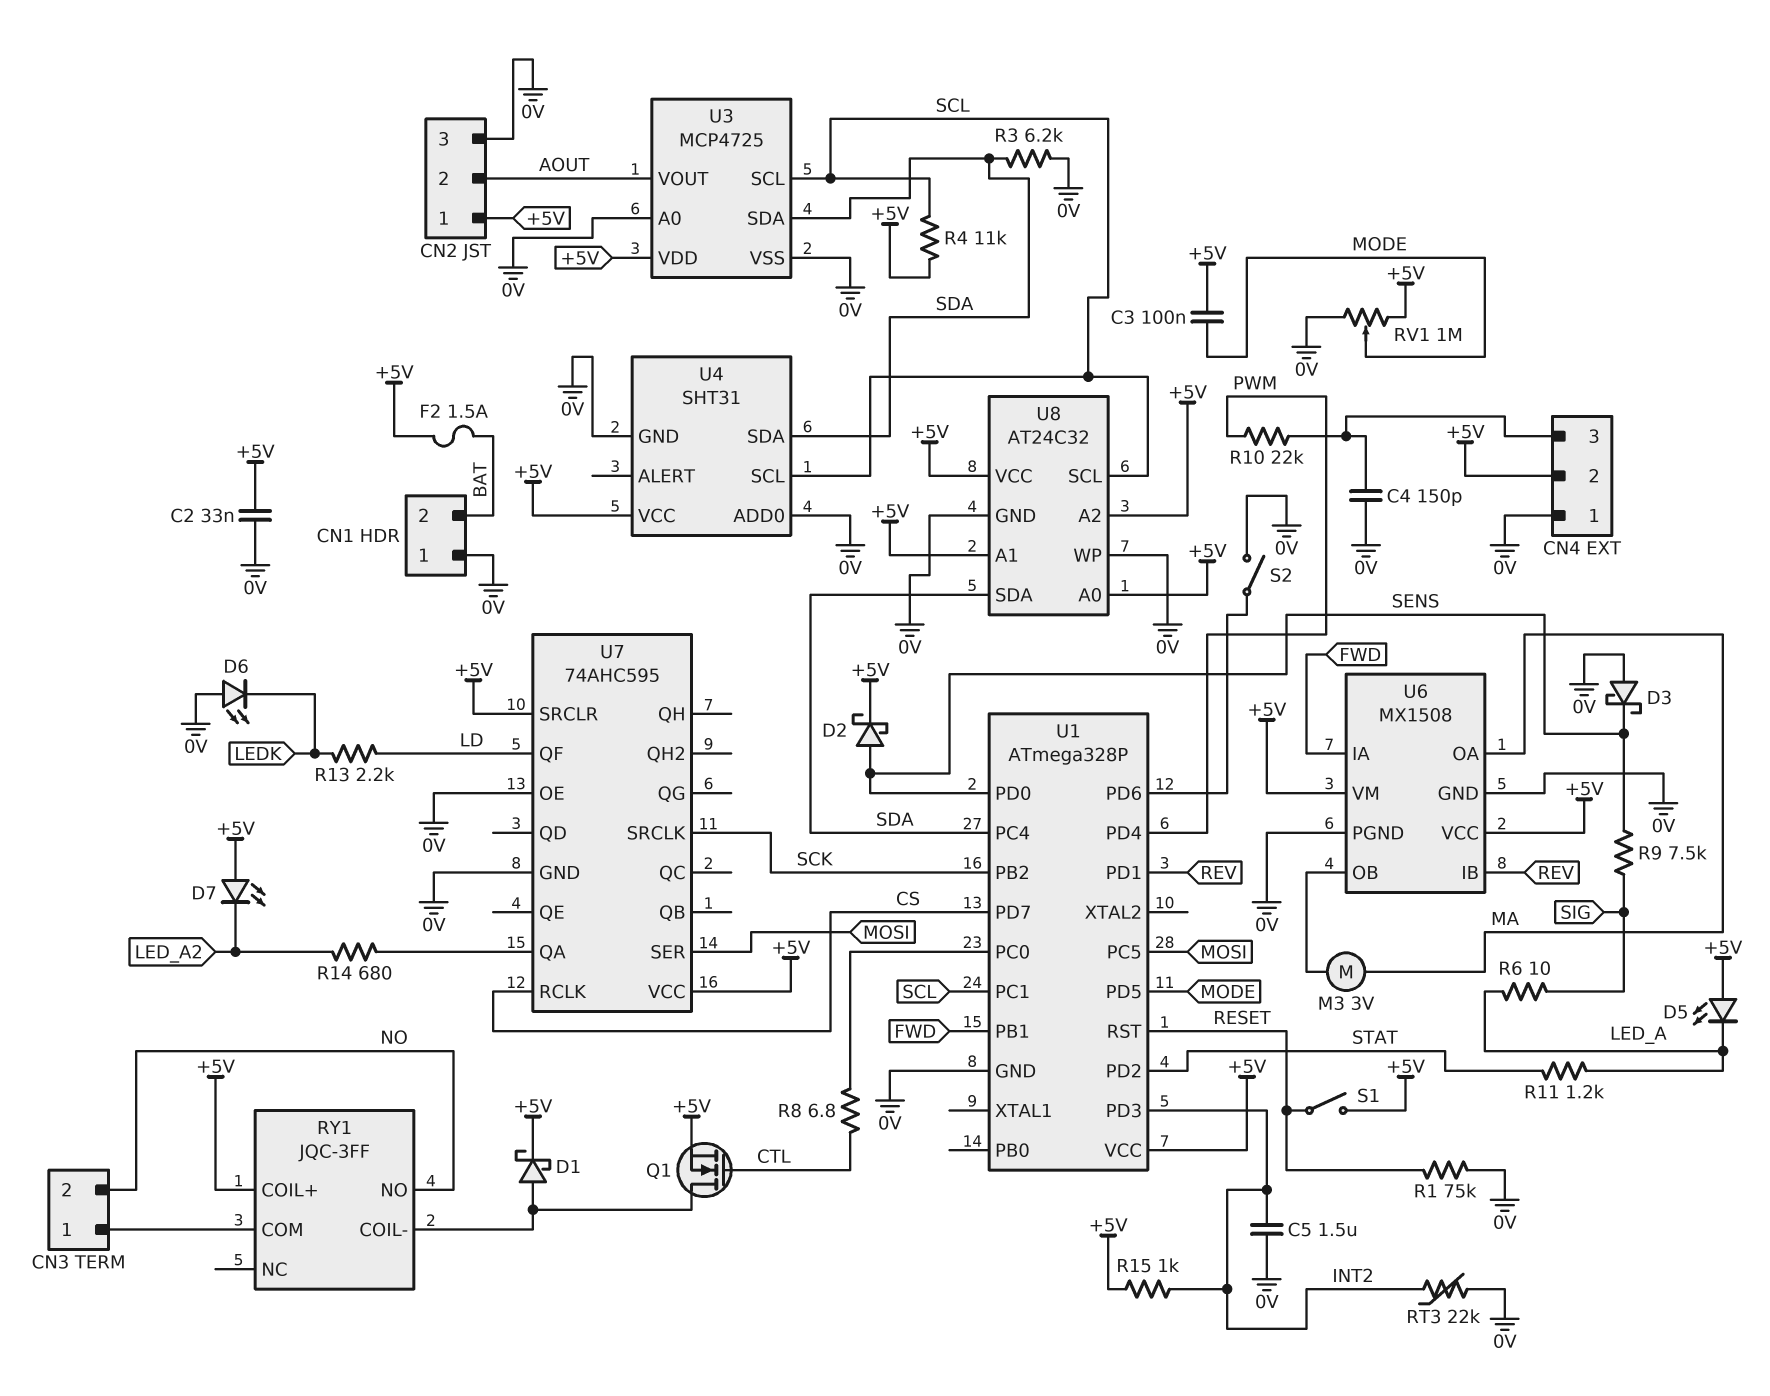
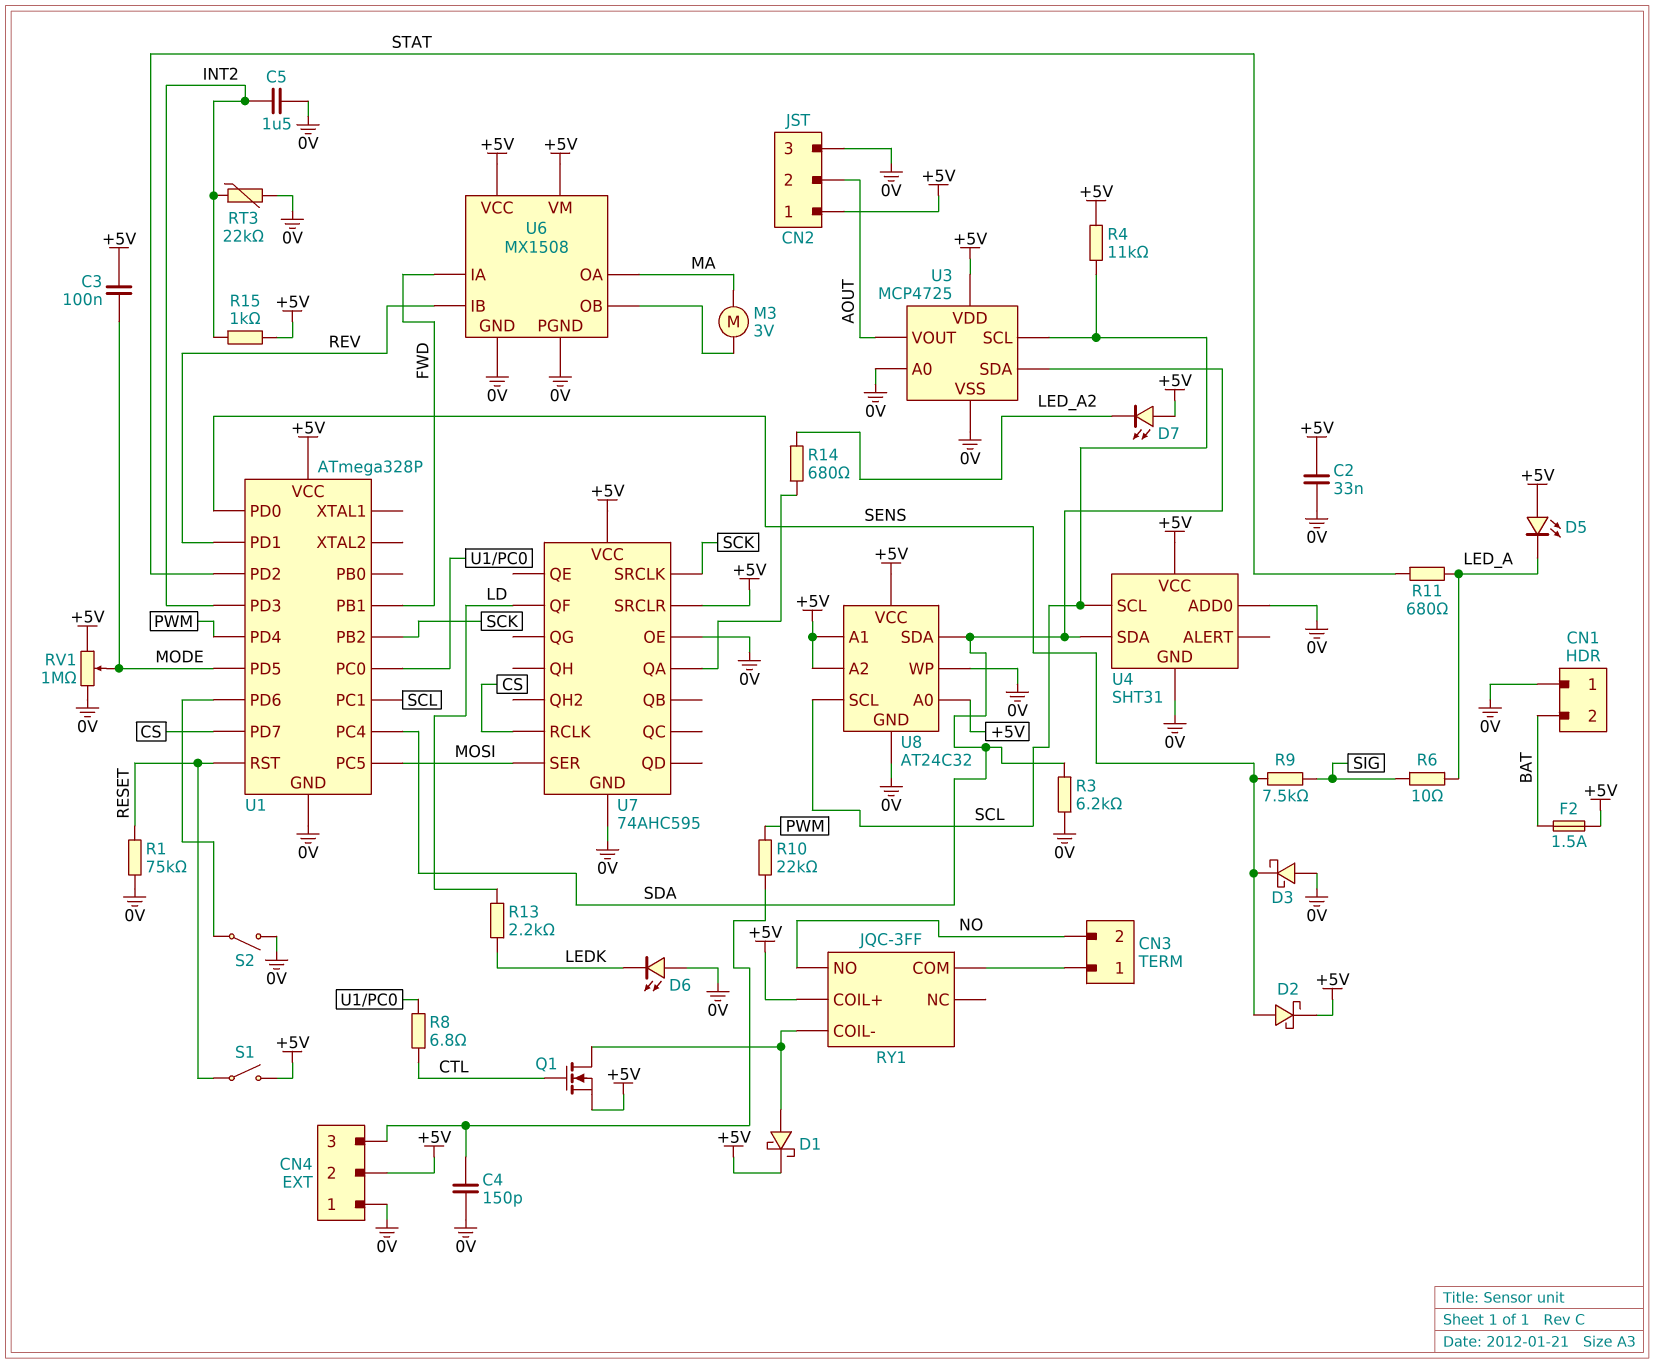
R11: 1.2k (LED_A, STAT) -> 680 (LED_A, STAT)

